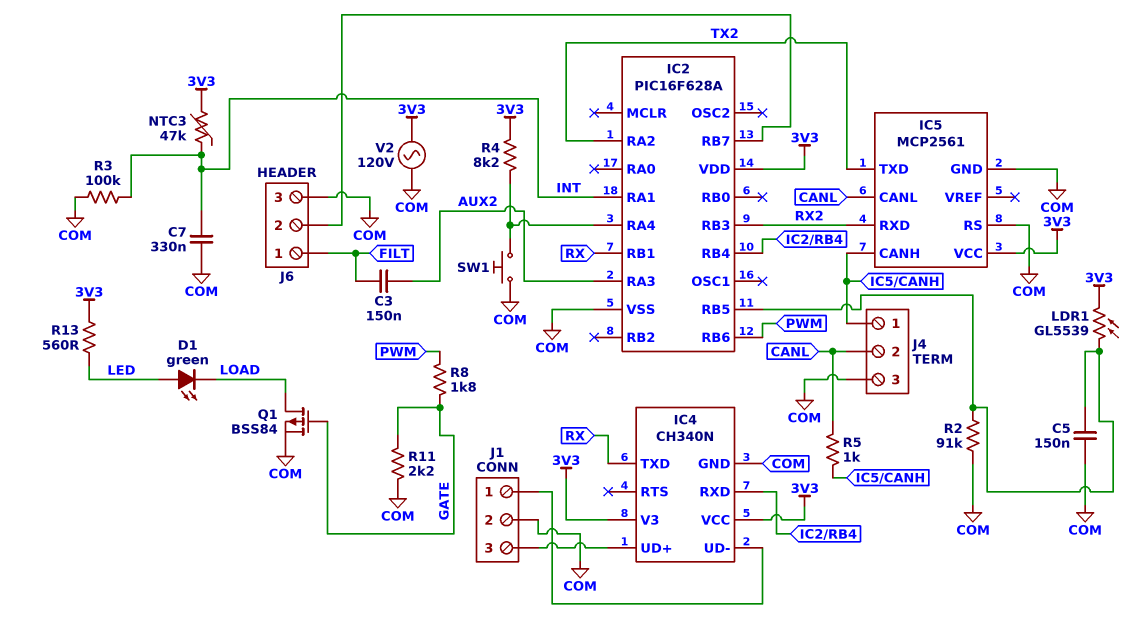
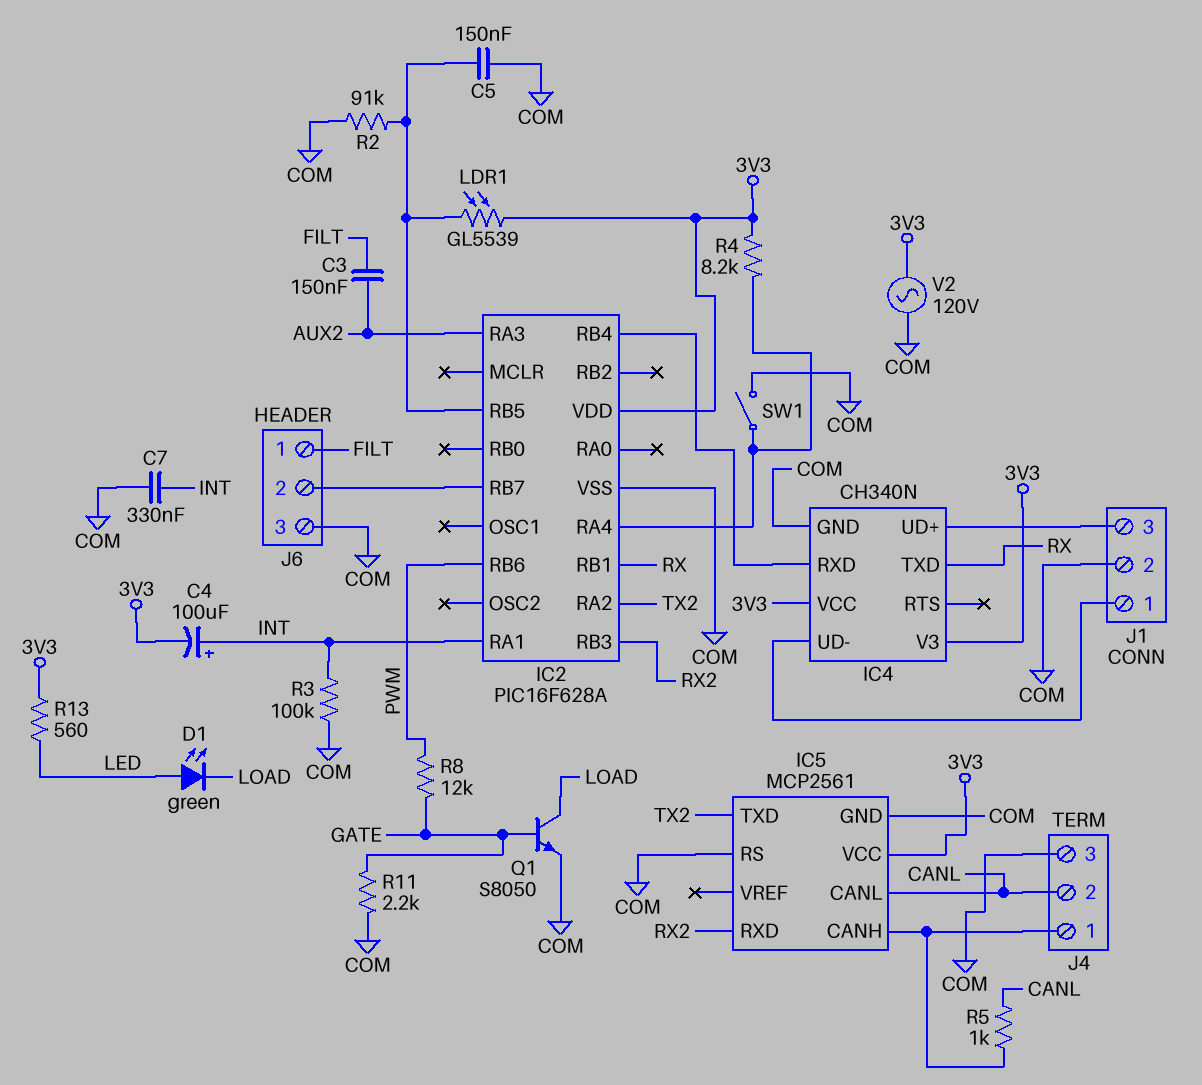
C4: none -> 100uF (plus INT, minus 3V3)
NTC3: 47k (3V3, INT) -> none
Q1: PMOS BSS84 (G GATE, D LOAD, S COM) -> NPN S8050 (B GATE, C LOAD, E COM)
R8: 1.8k (GATE, PWM) -> 12k (GATE, PWM)
SW1: button (COM, IC2/RA4) -> switch (COM, IC2/RA4)

